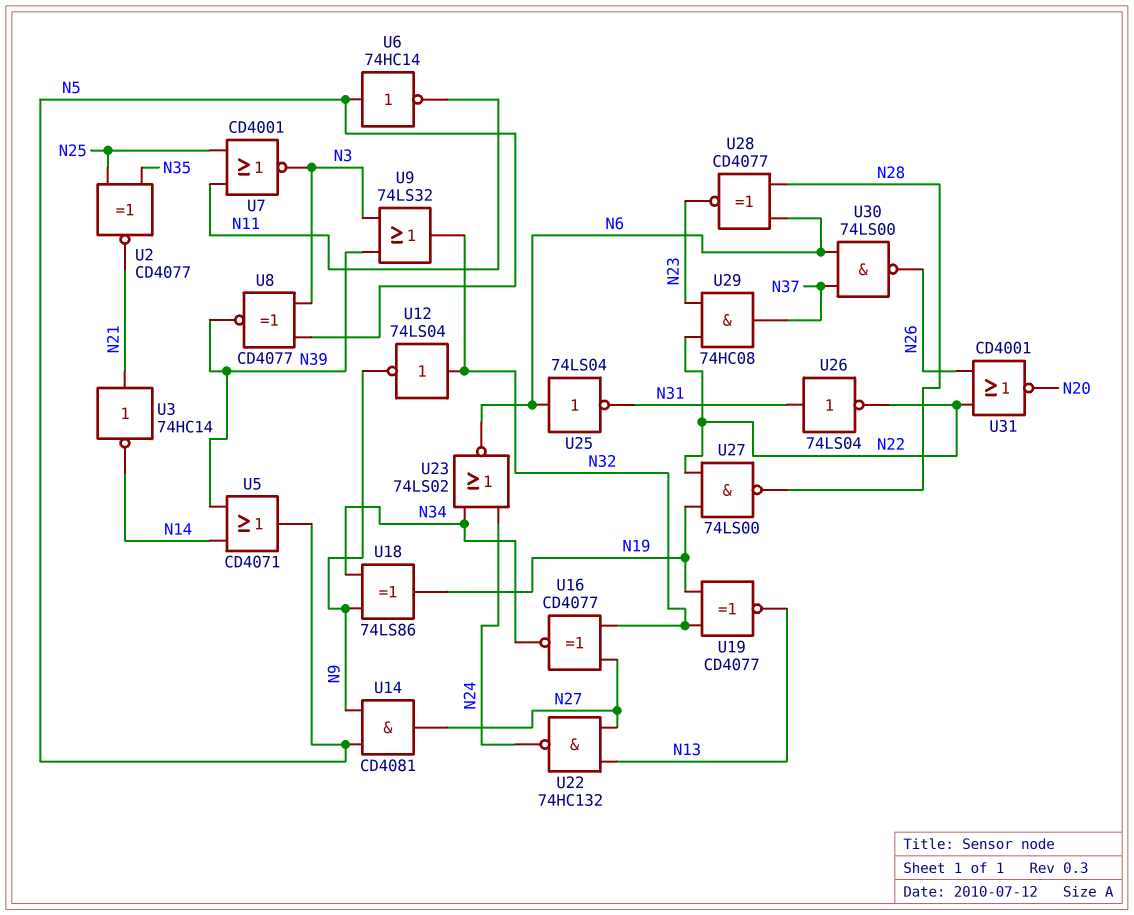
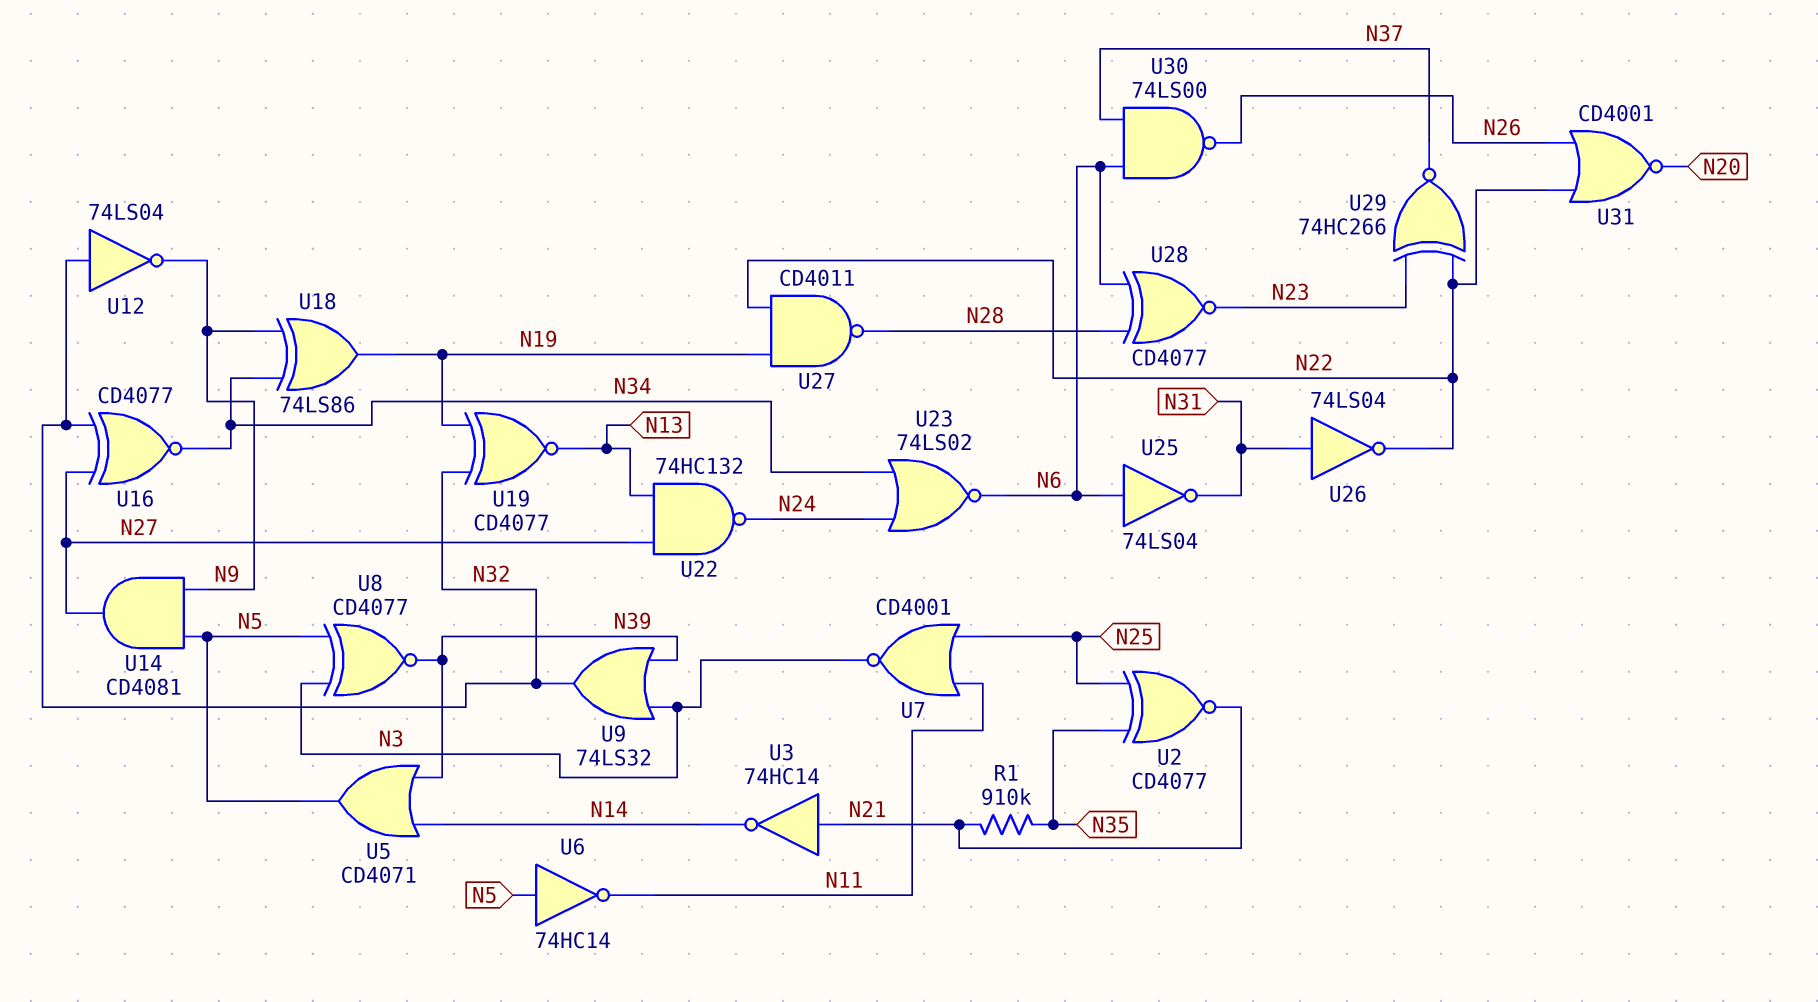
R1: none -> 910k (N21, N35)
U27: NAND 74LS00 (in N19, in N22, out N28) -> NAND CD4011 (in N19, in N22, out N28)
U29: AND 74HC08 (in N22, in N23, out N37) -> XNOR 74HC266 (in N22, in N23, out N37)

